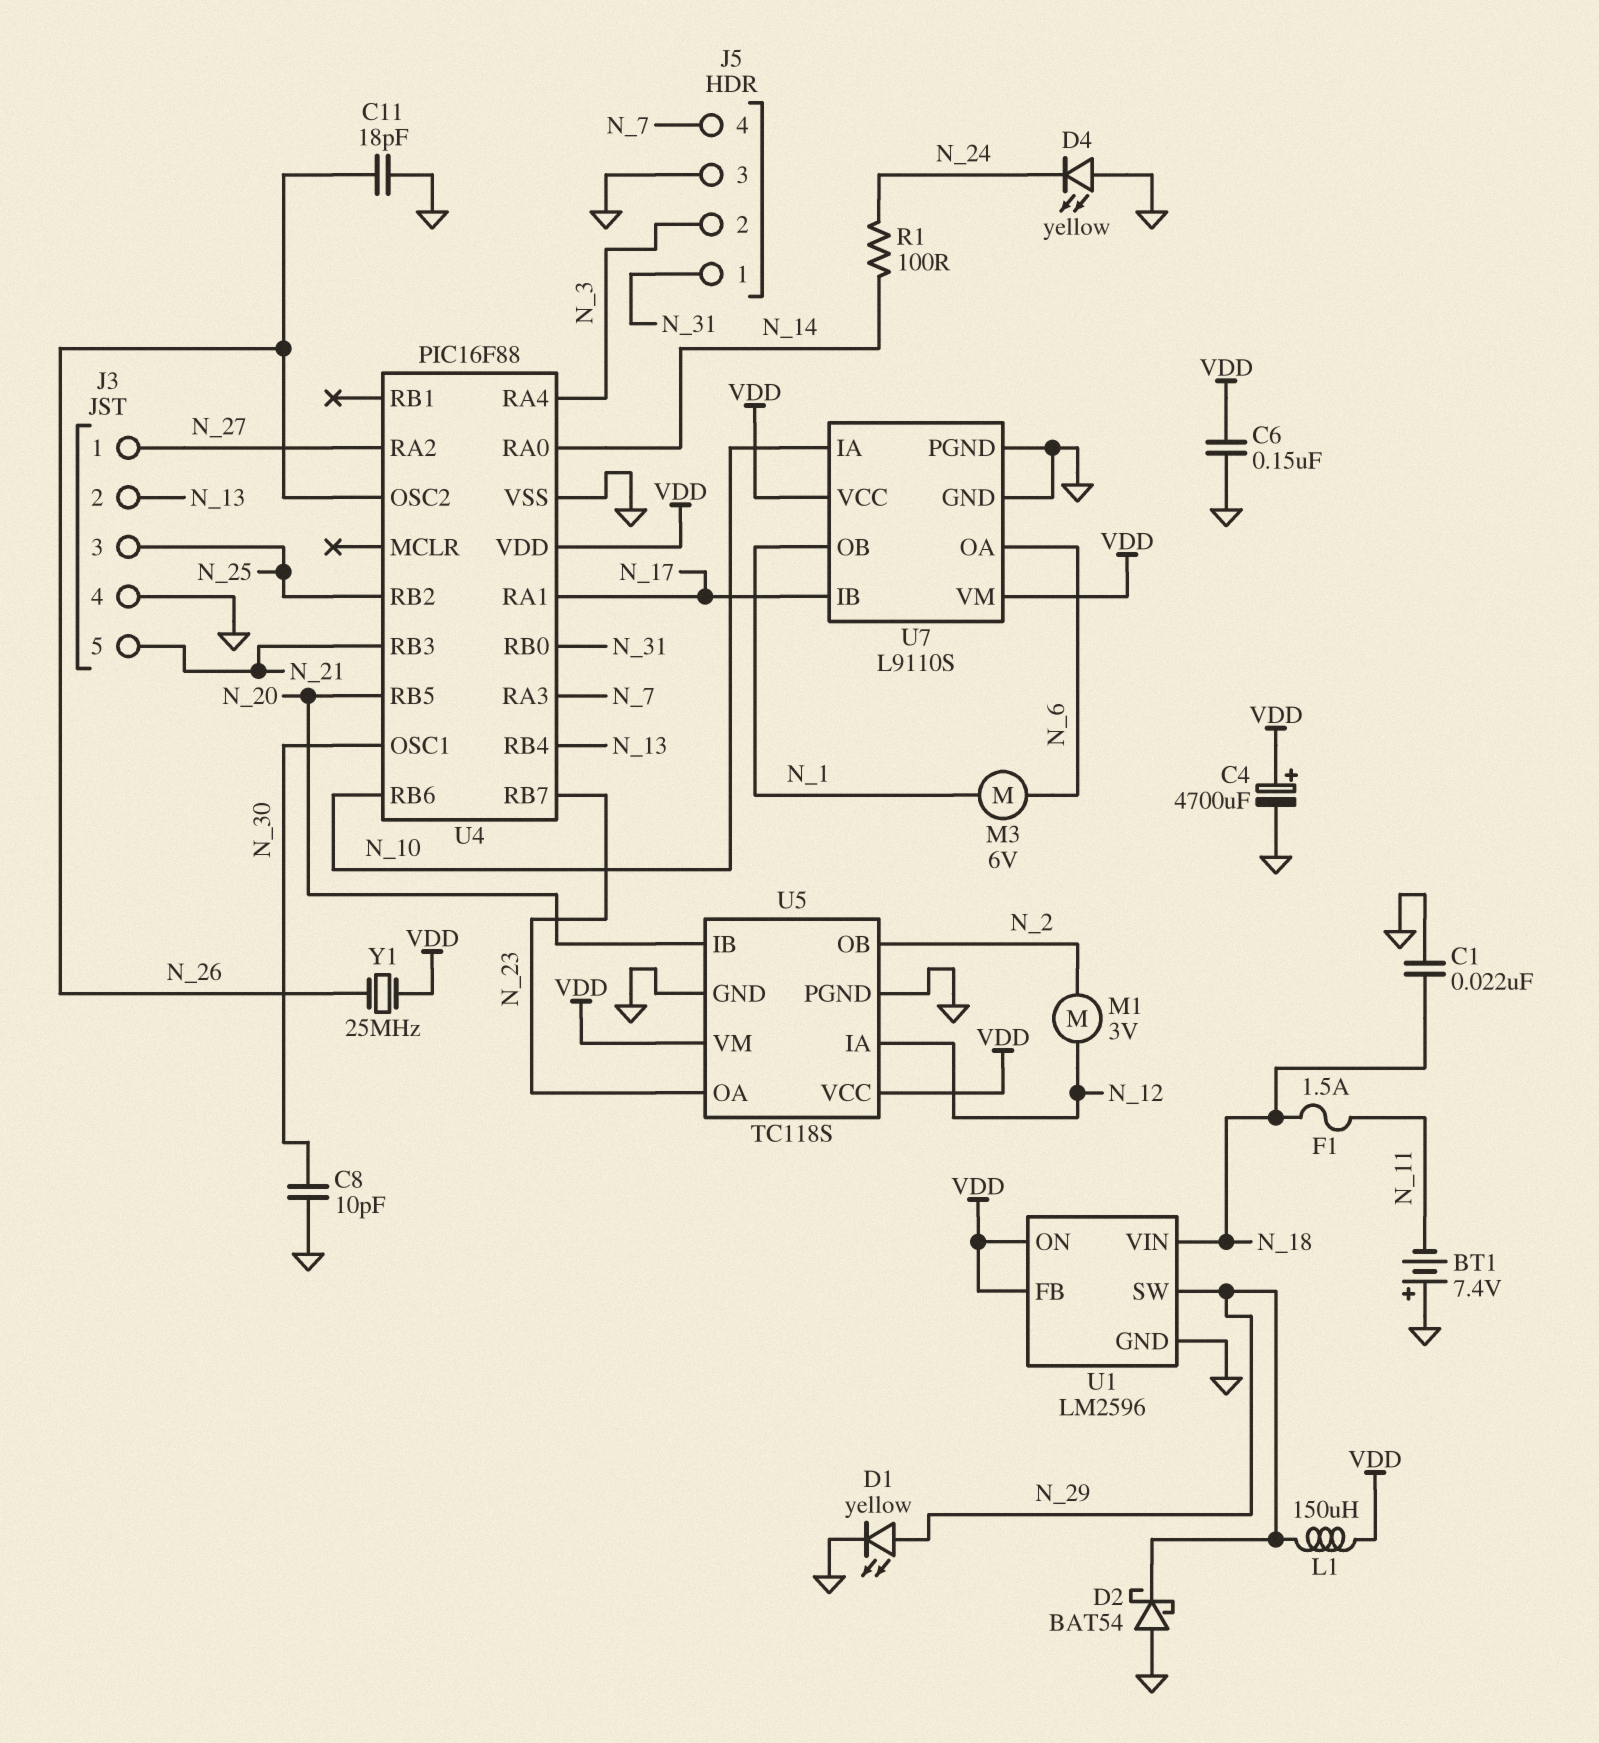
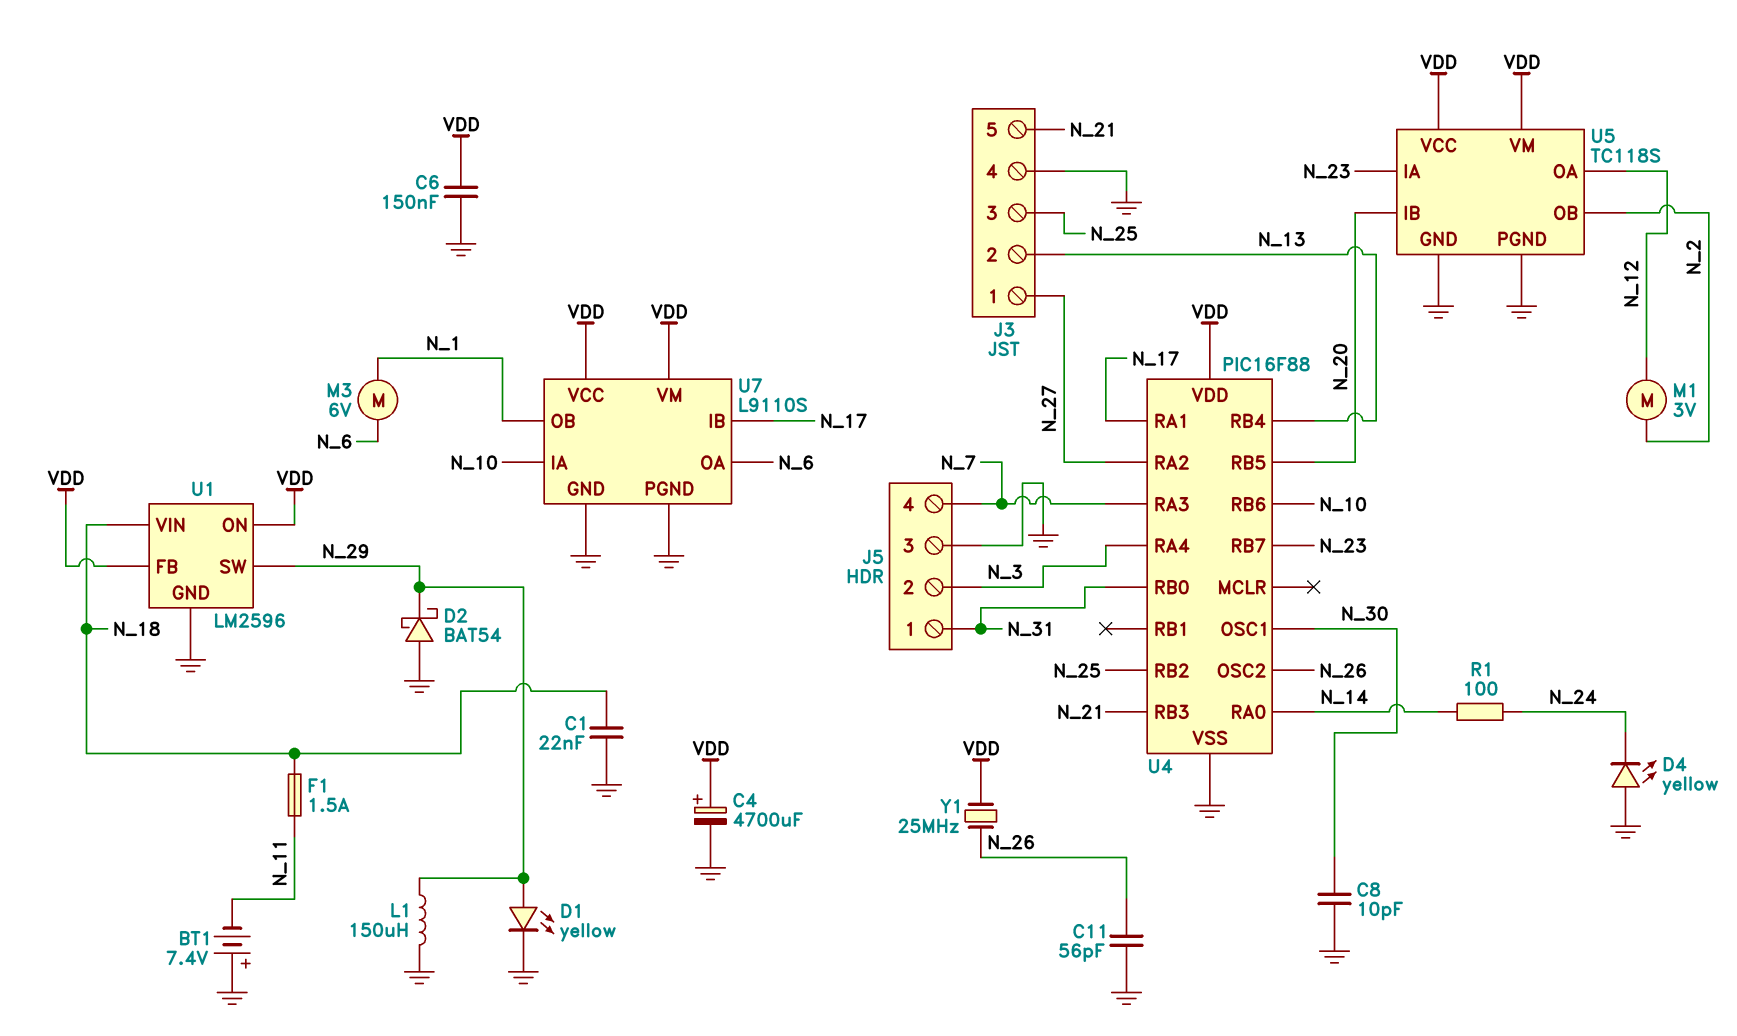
C11: 18pF (GND, N_26) -> 56pF (GND, N_26)
L1: 150uH (N_29, VDD) -> 150uH (GND, N_29)
U5 pin IA: N_12 -> N_23
U5 pin OA: N_23 -> N_12

